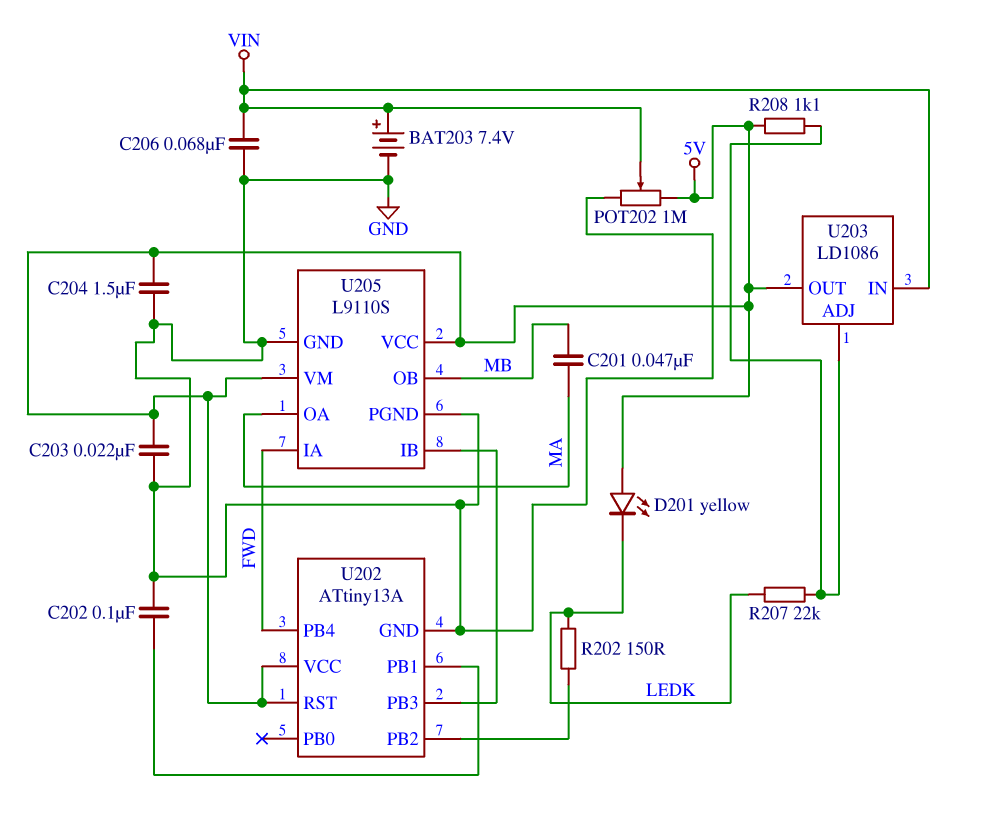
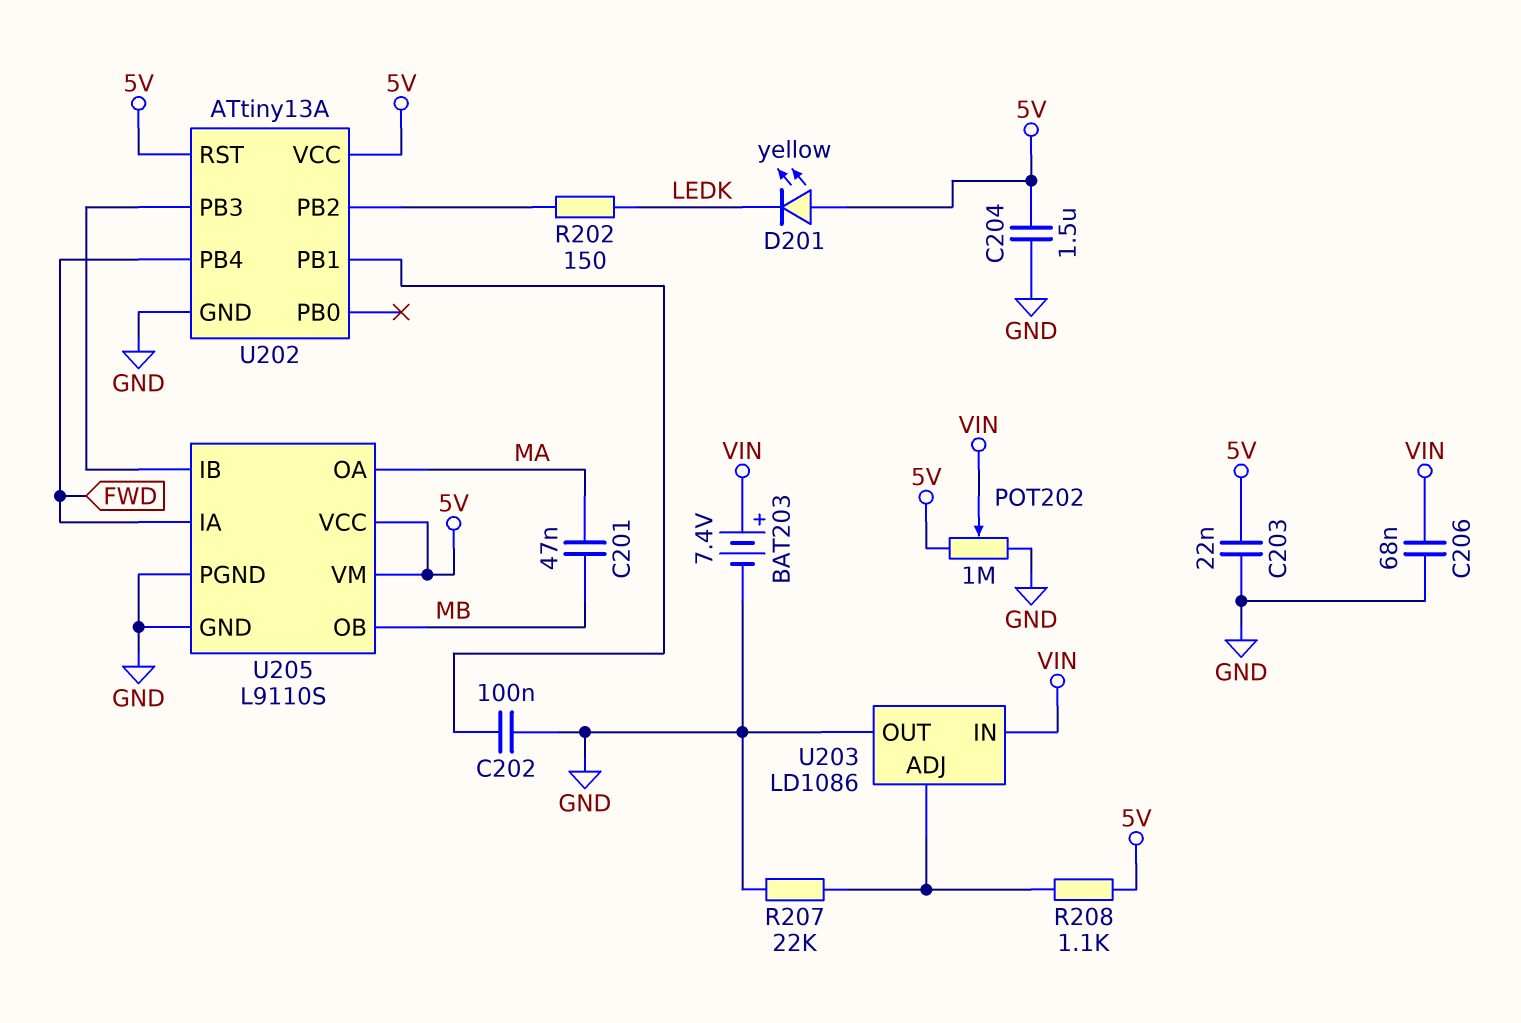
R207: 22k (LEDK, U203/ADJ) -> 22k (GND, U203/ADJ)
U203 pin OUT: 5V -> GND

